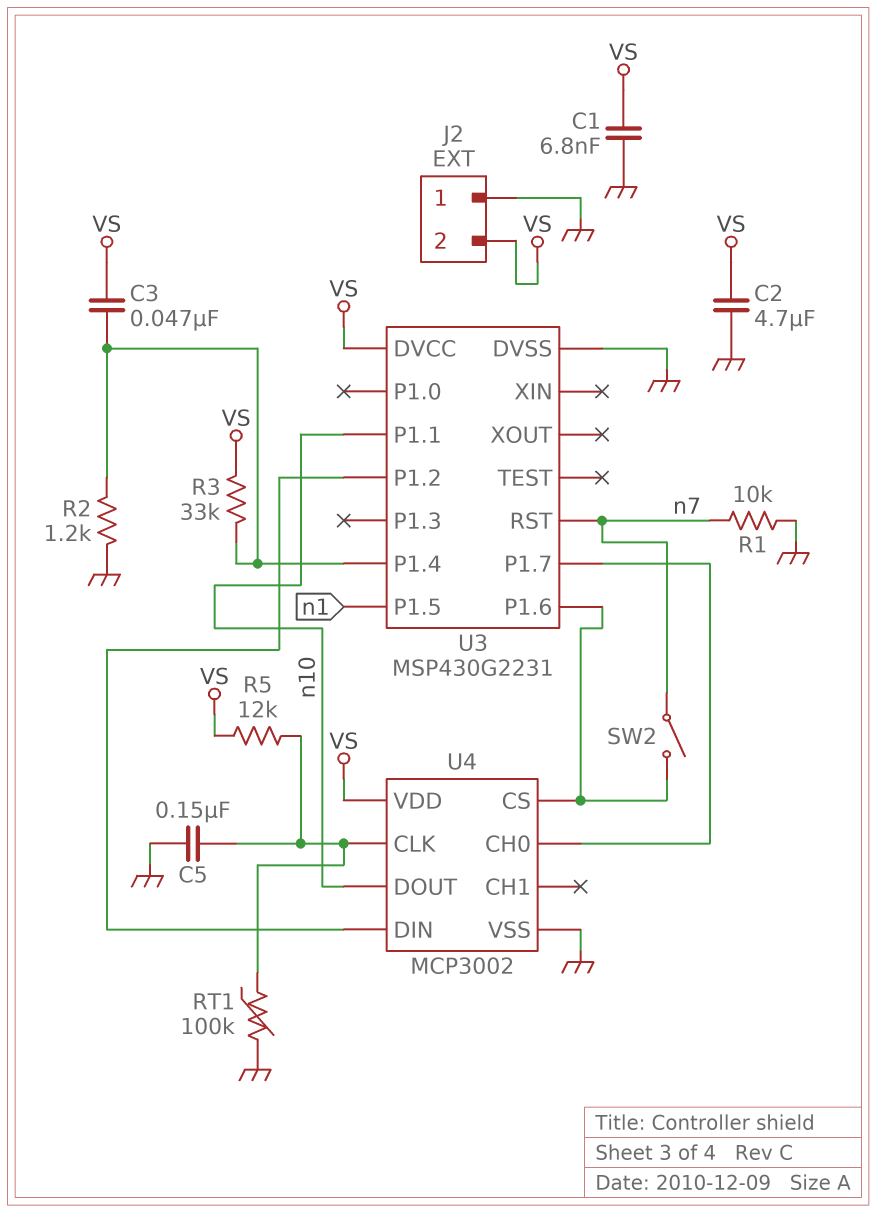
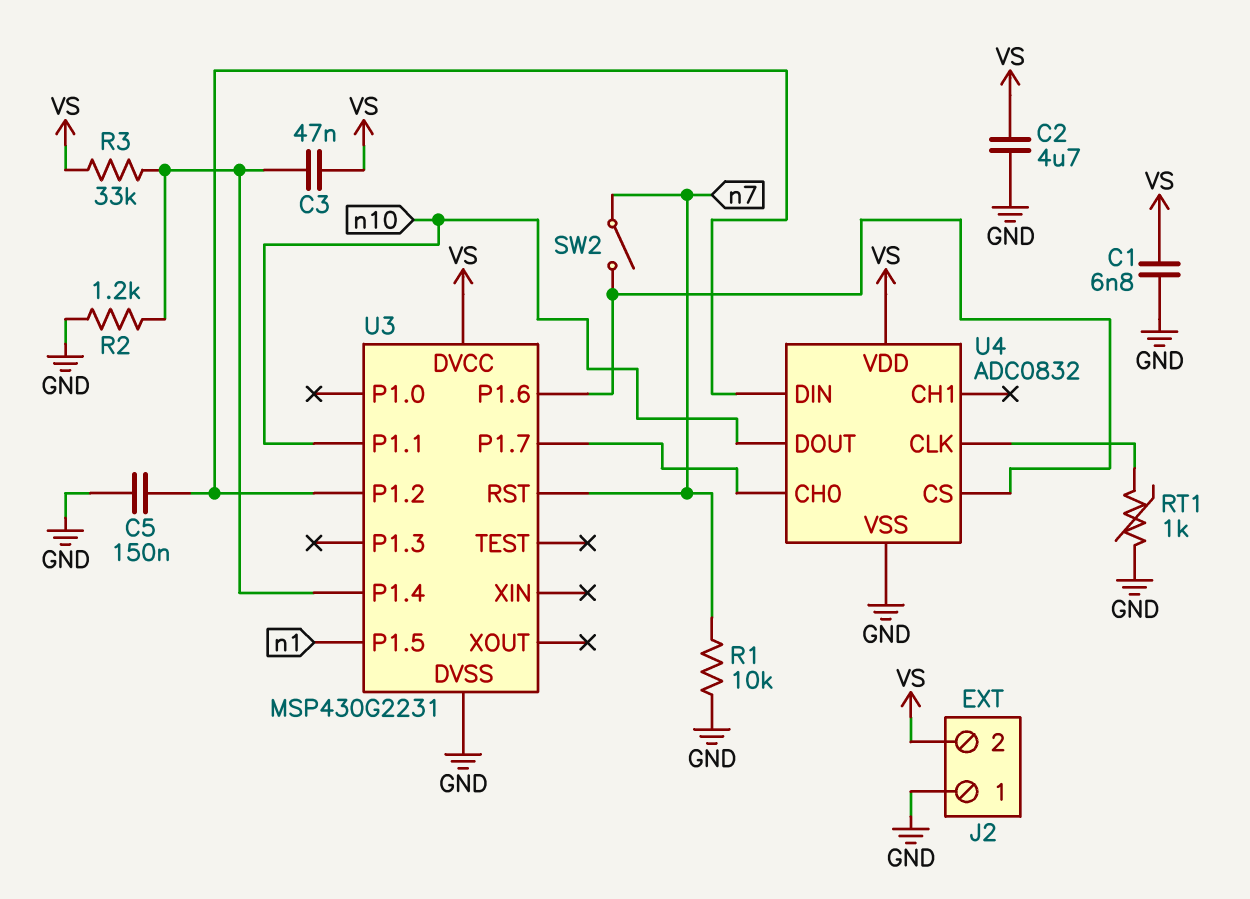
C5: 150nF (GND, U4/CLK) -> 150nF (GND, U3/P1.2)
R5: 12k (U4/CLK, VS) -> none
RT1: 100k (GND, U4/CLK) -> 1k (GND, U4/CLK)
U4: MCP3002 -> ADC0832

